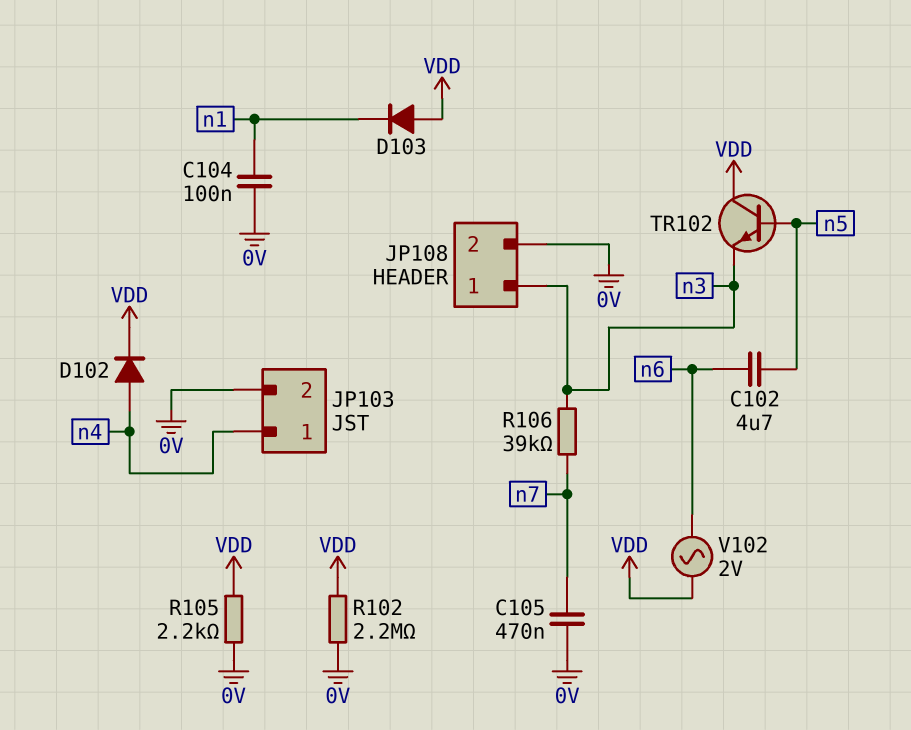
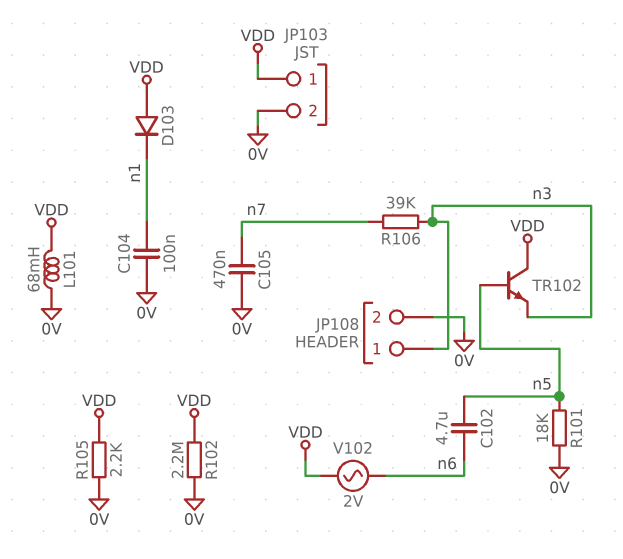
D102: diode (A n4, K VDD) -> none
JP103 pin 1: n4 -> VDD
L101: none -> 68mH (0V, VDD)
R101: none -> 18k (0V, n5)

